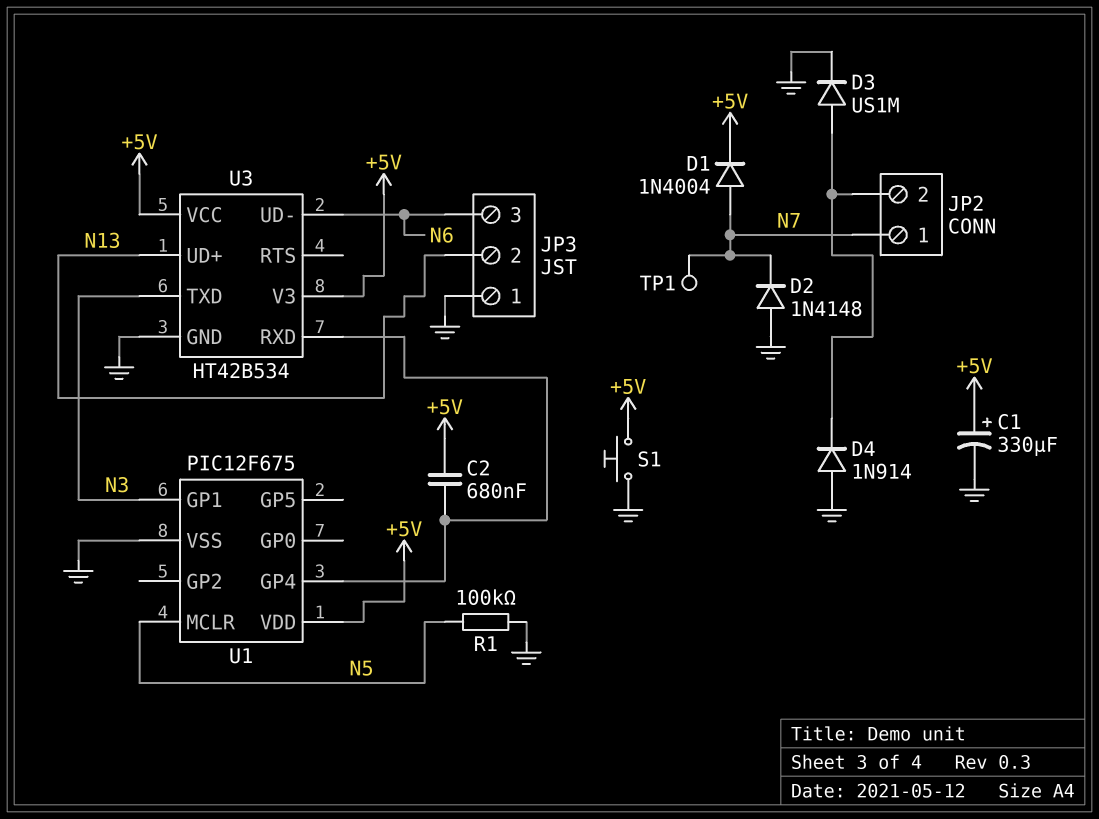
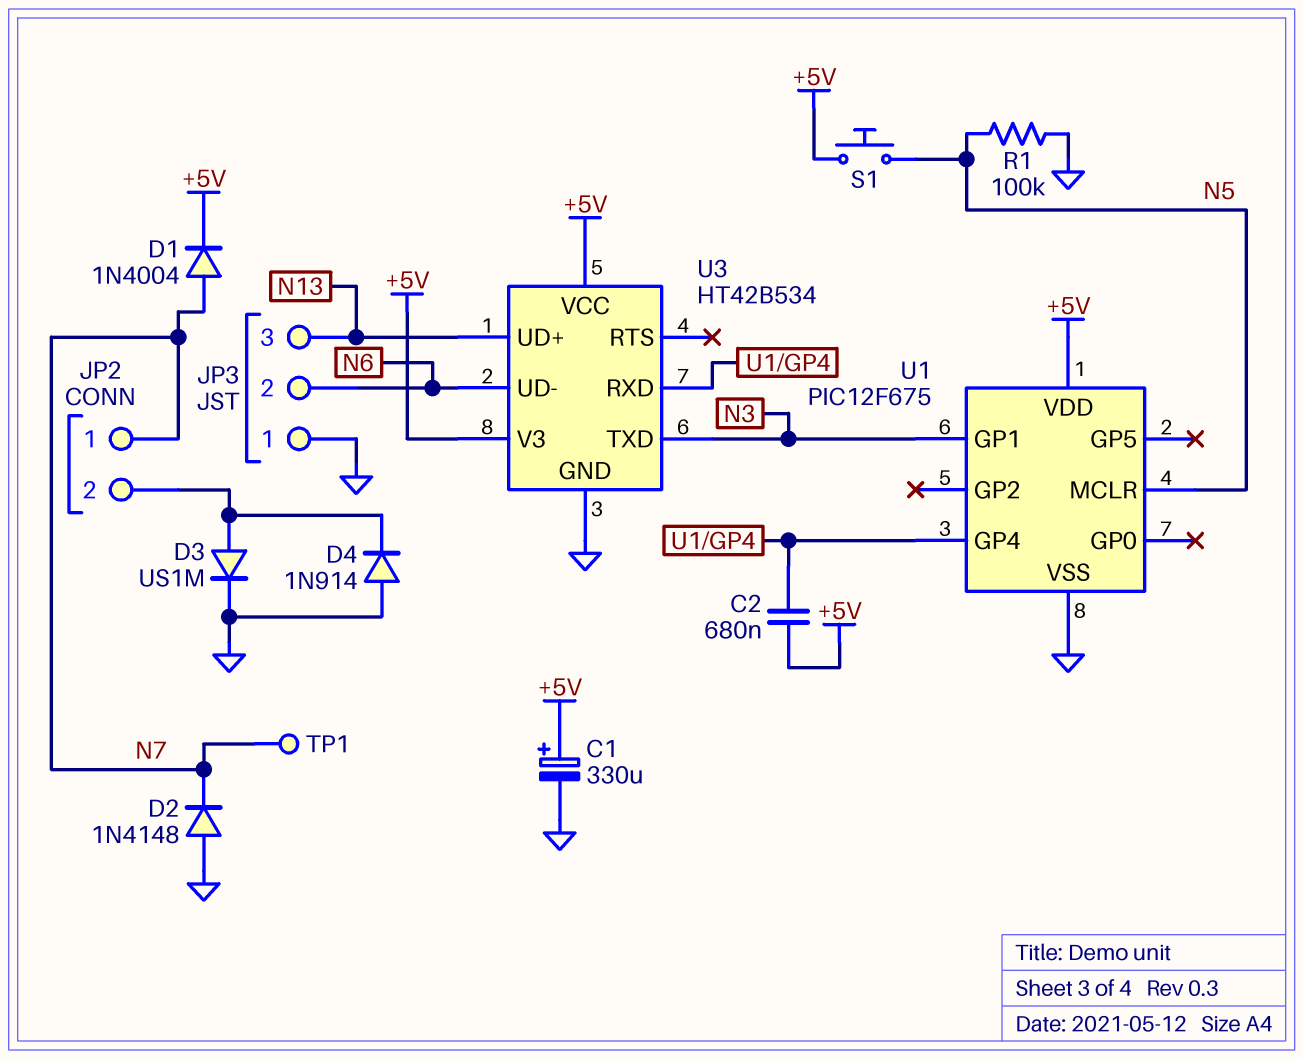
JP3 pin 2: N13 -> N6
JP3 pin 3: N6 -> N13
S1: button (+5V, GND) -> button (+5V, N5)

